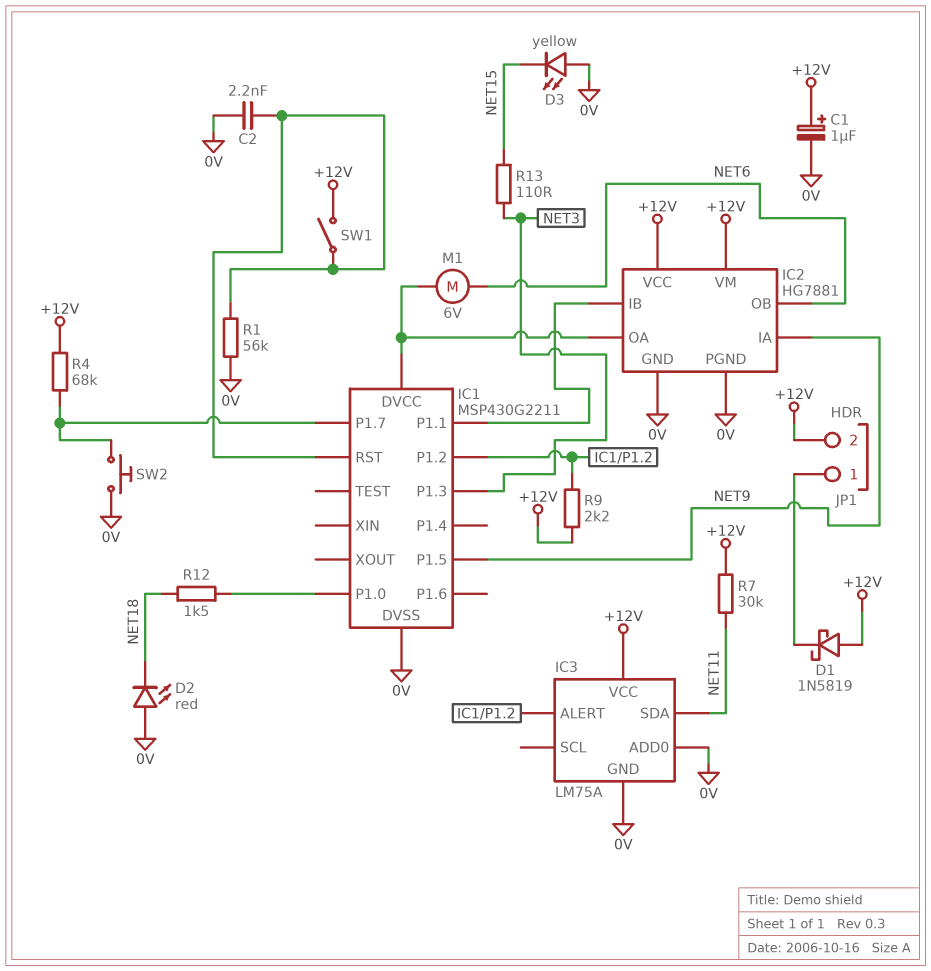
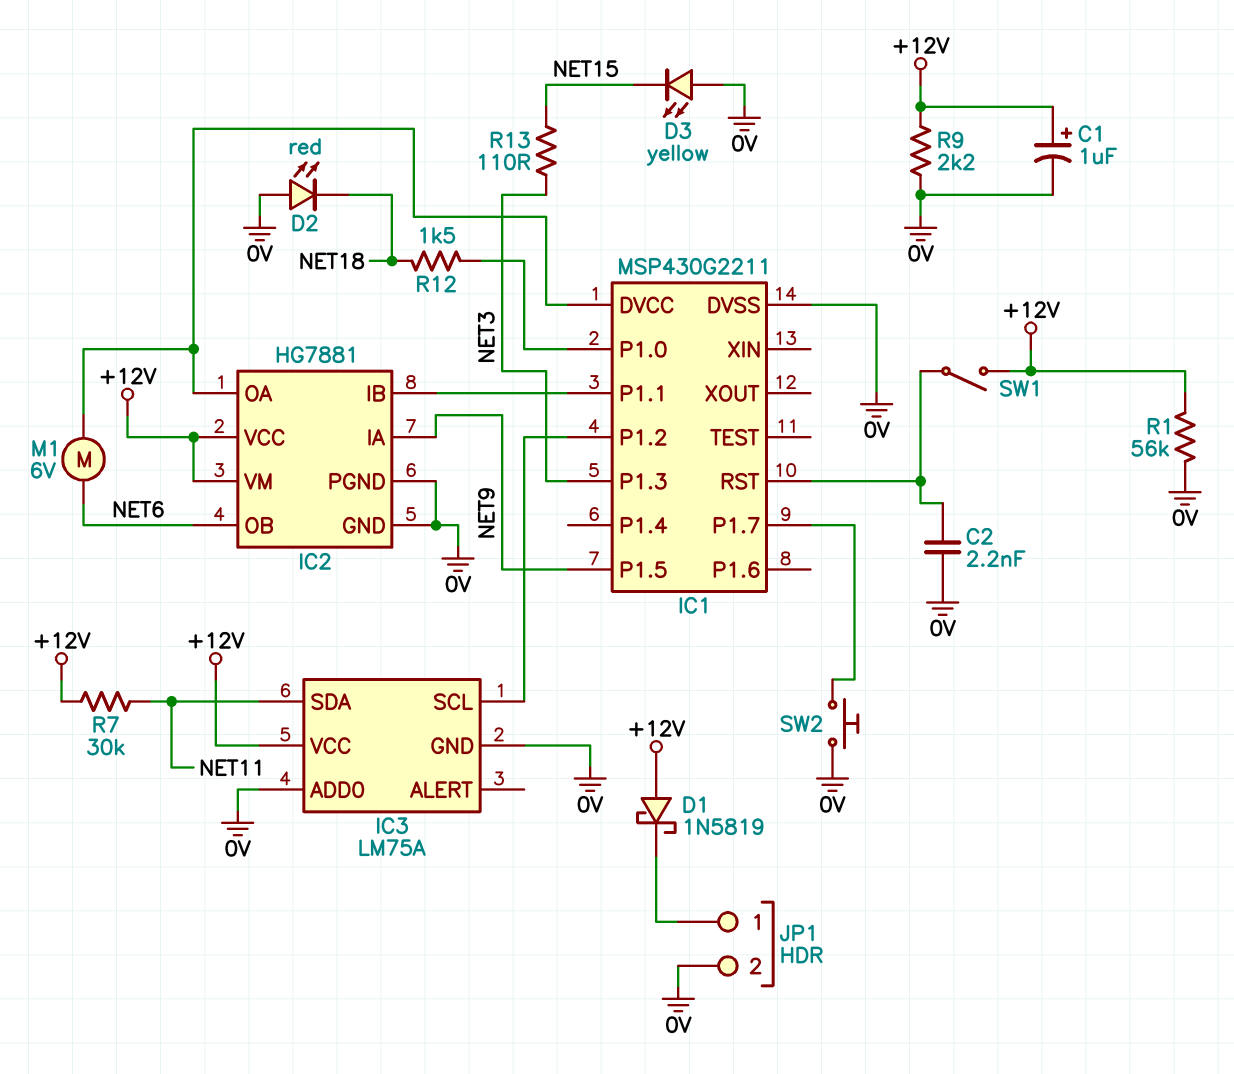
IC3 pin ALERT: IC1/P1.2 -> none
IC3 pin SCL: none -> IC1/P1.2
JP1 pin 2: +12V -> 0V
R1: 56k (0V, IC1/RST) -> 56k (+12V, 0V)
R4: 68k (+12V, IC1/P1.7) -> none
R9: 2.2k (+12V, IC1/P1.2) -> 2.2k (+12V, 0V)

